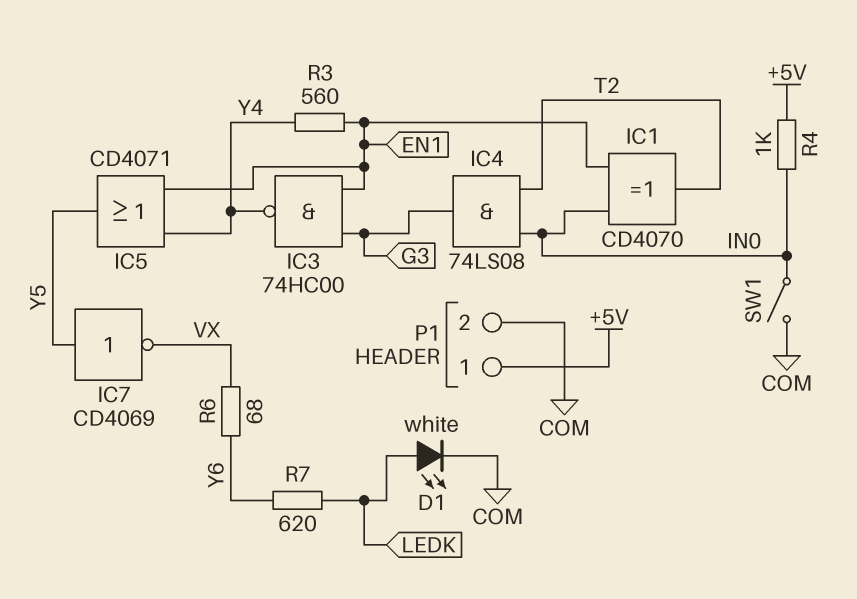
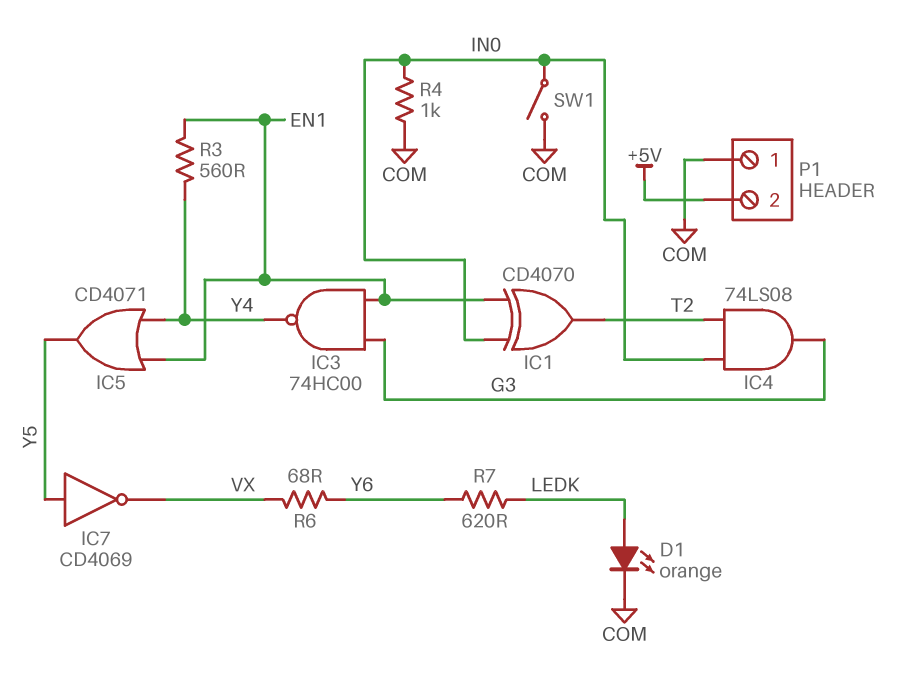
D1: LED white (A LEDK, K COM) -> LED orange (A LEDK, K COM)
P1 pin 1: +5V -> COM
P1 pin 2: COM -> +5V
R4: 1k (+5V, IN0) -> 1k (COM, IN0)

